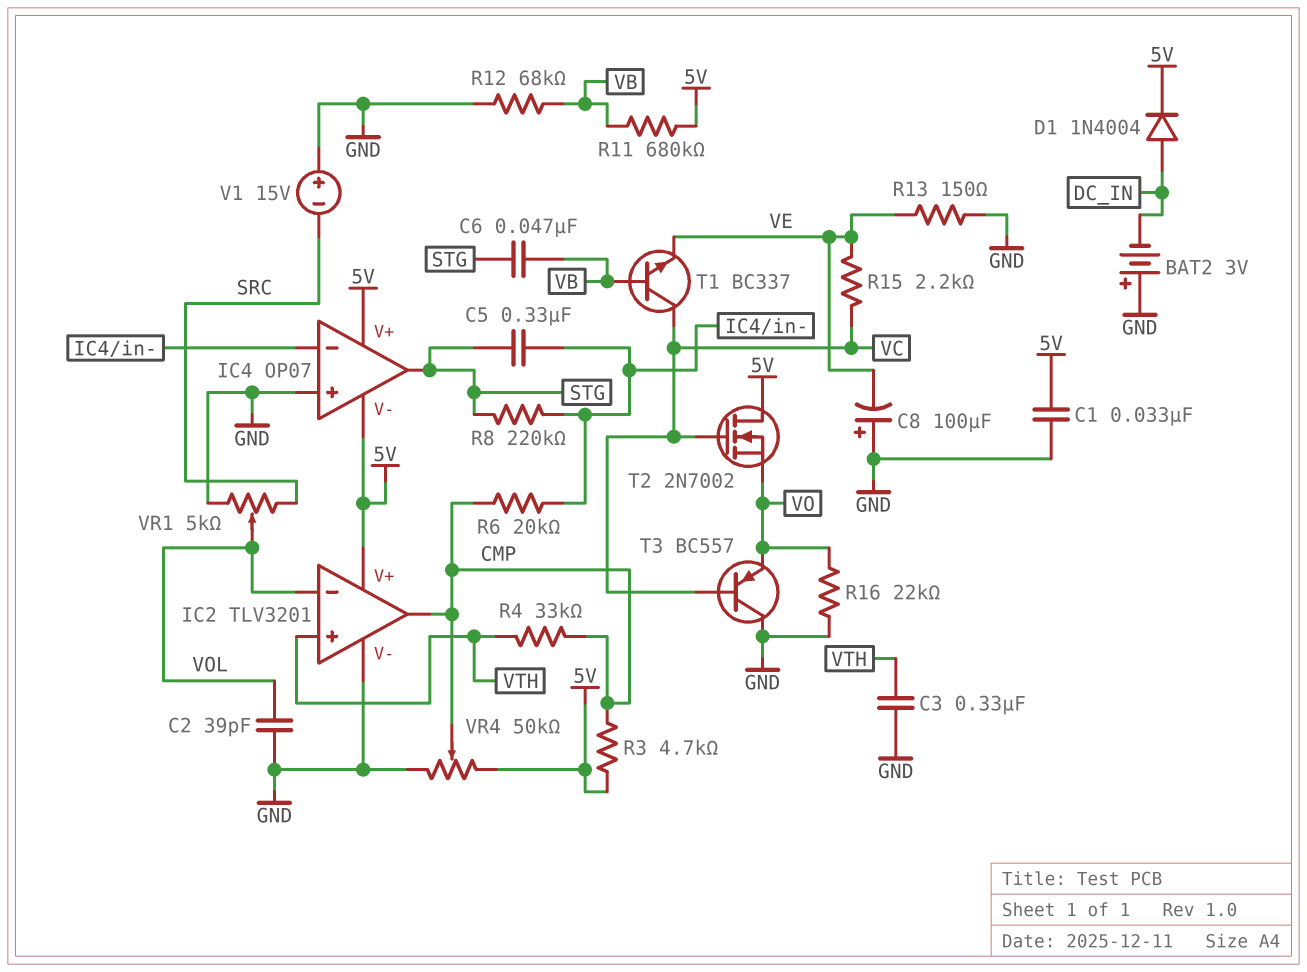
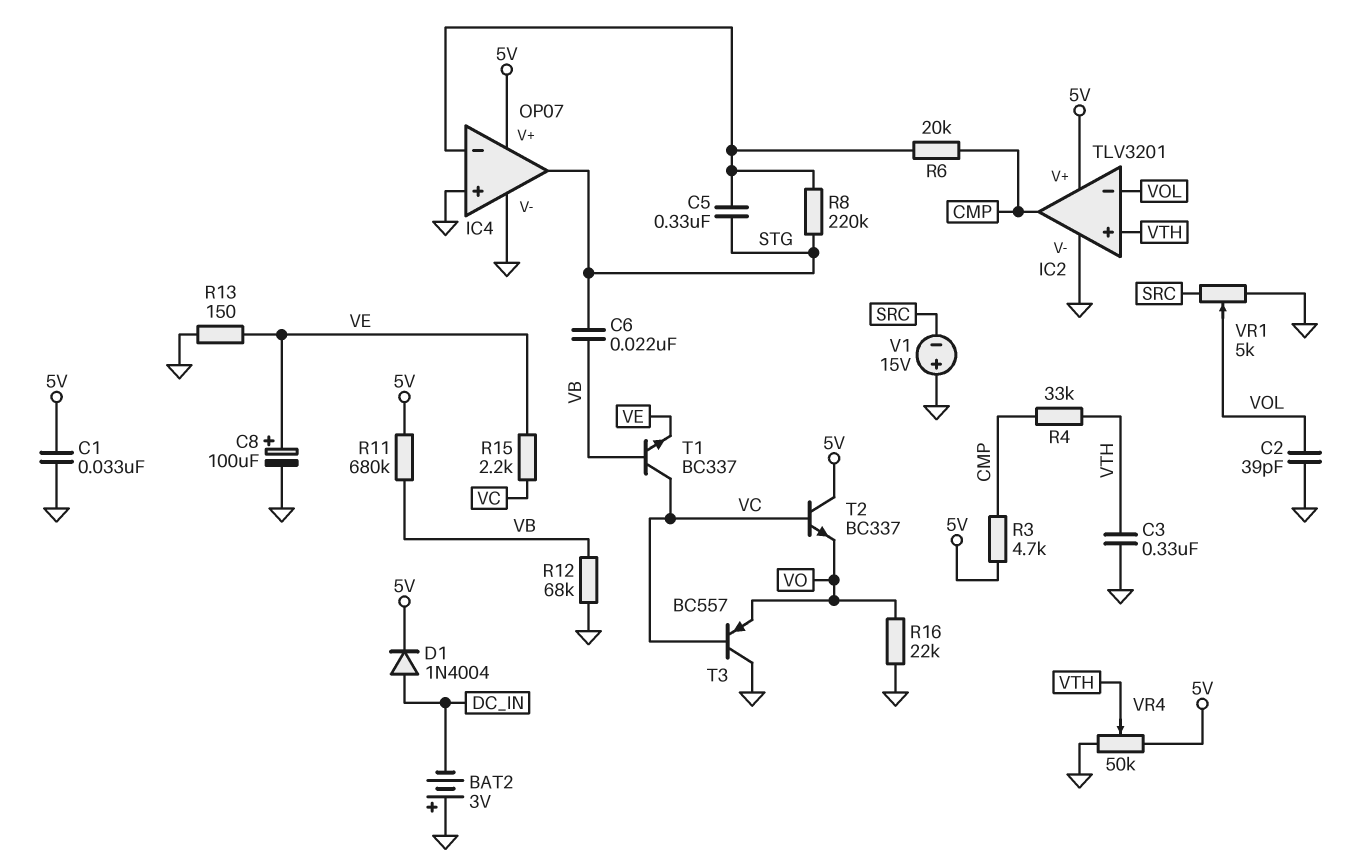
C6: 47nF (STG, VB) -> 22nF (STG, VB)
C8: 100uF (plus GND, minus VE) -> 100uF (plus VE, minus GND)
IC4 pin V-: 5V -> GND
T2: NMOS 2N7002 (G VC, D 5V, S VO) -> NPN BC337 (B VC, C 5V, E VO)
VR4: 50k (5V, GND, wiper CMP) -> 50k (5V, GND, wiper VTH)

